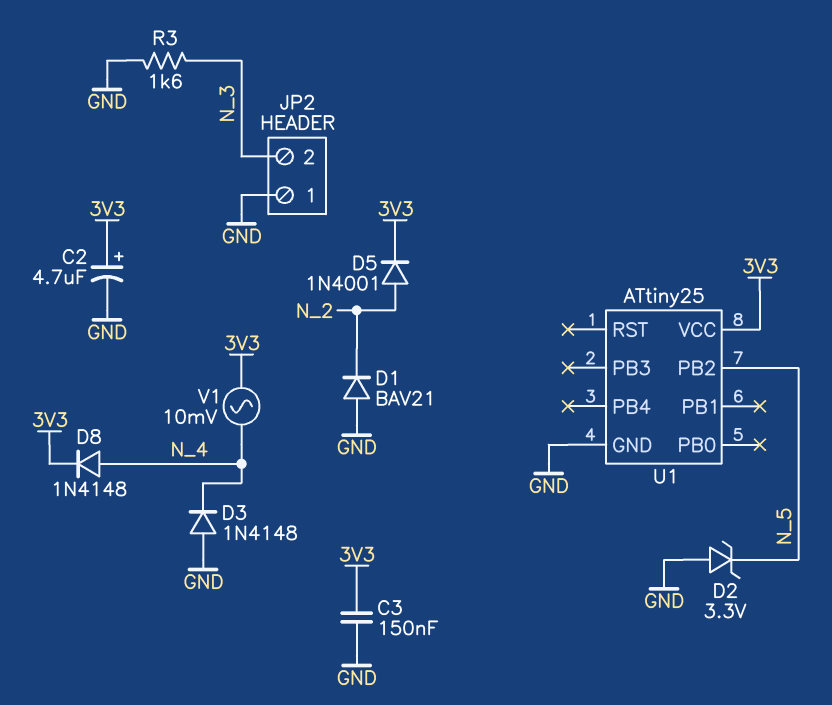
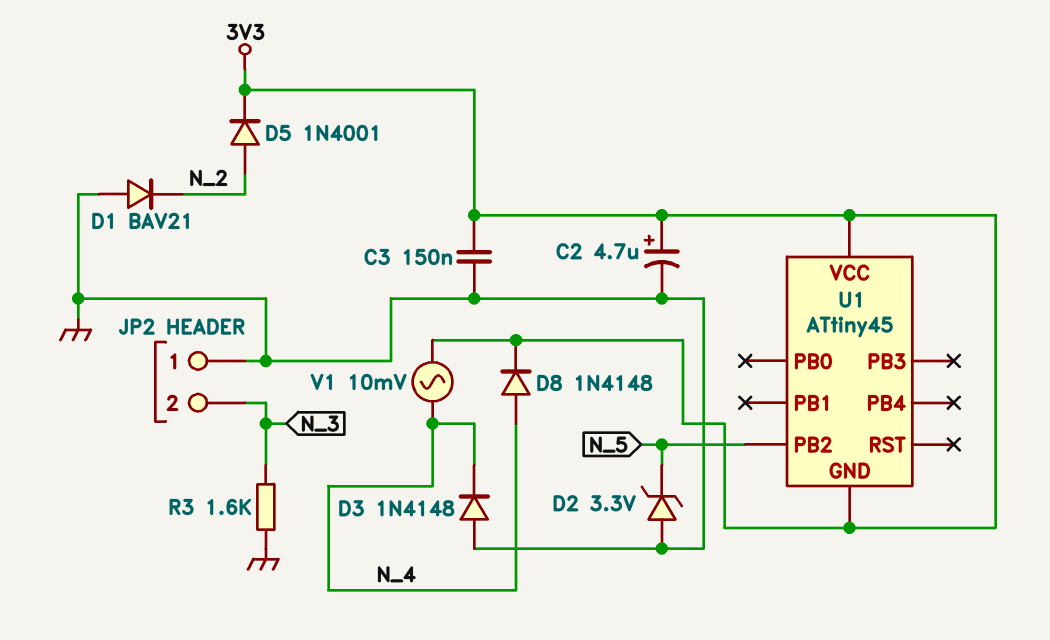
U1: ATtiny25 -> ATtiny45
U1 pin GND: GND -> 3V3

